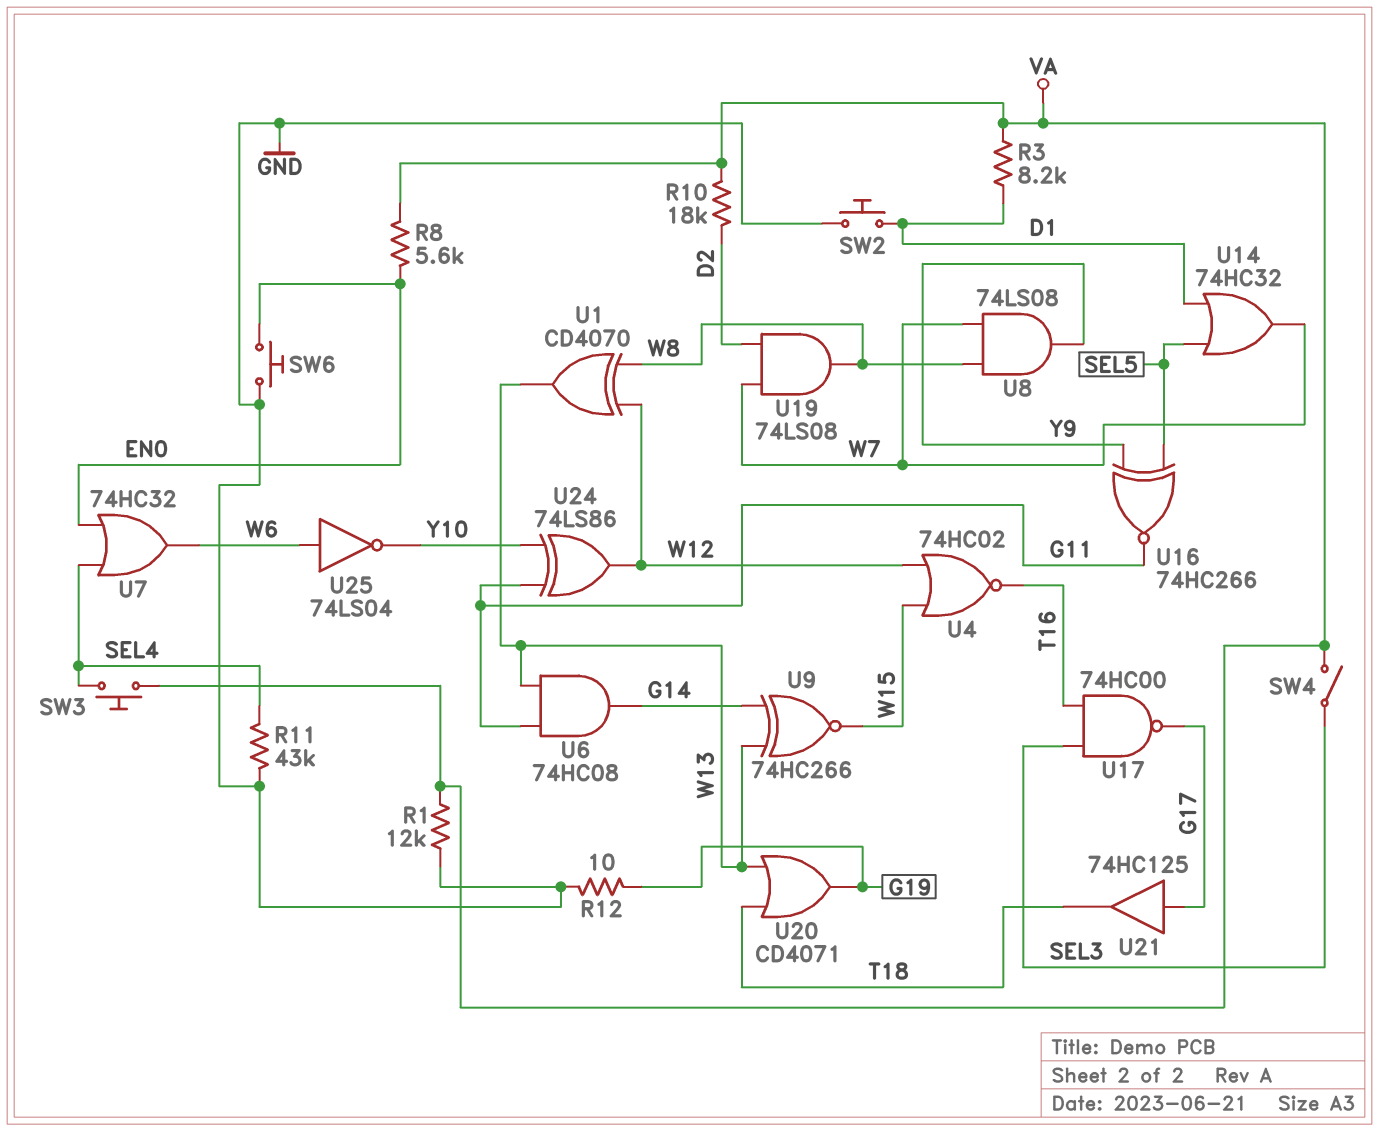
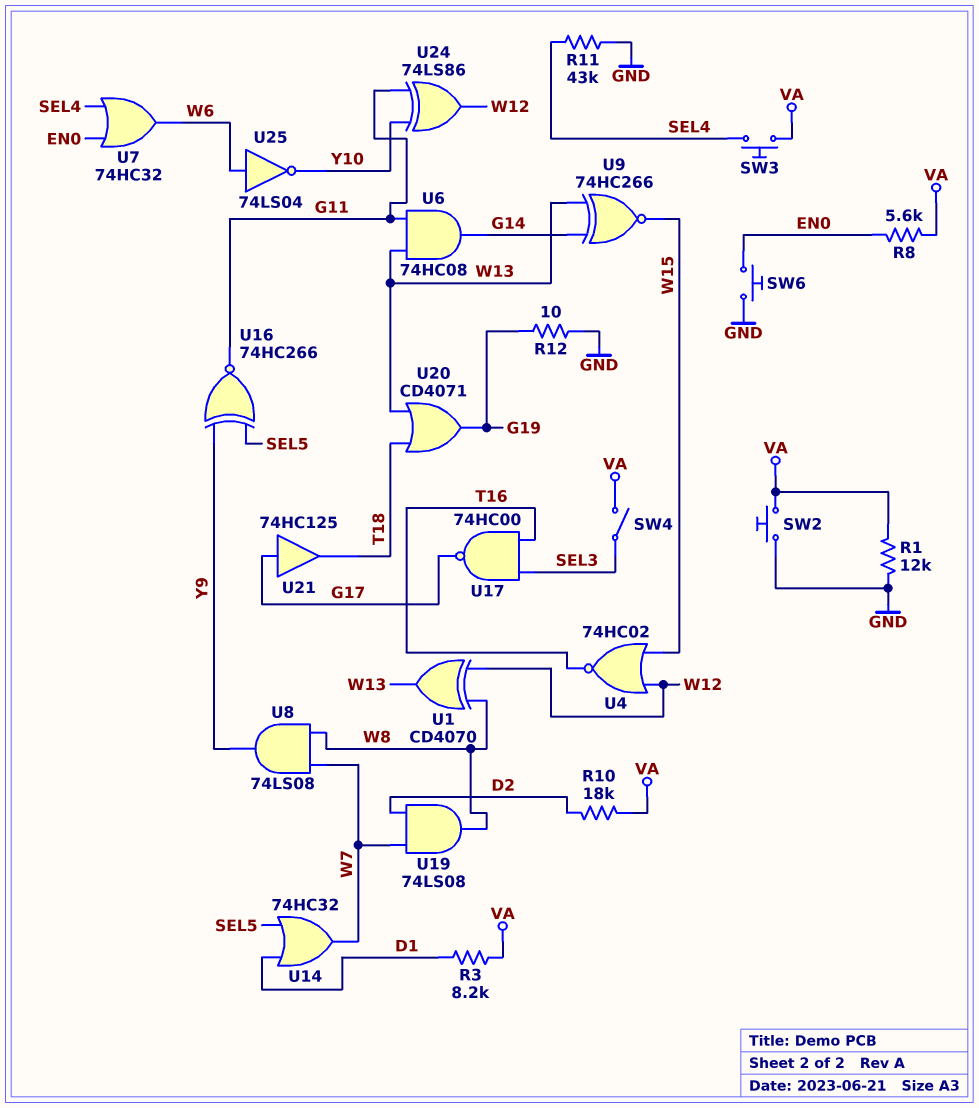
SW2: button (D1, GND) -> button (GND, VA)

